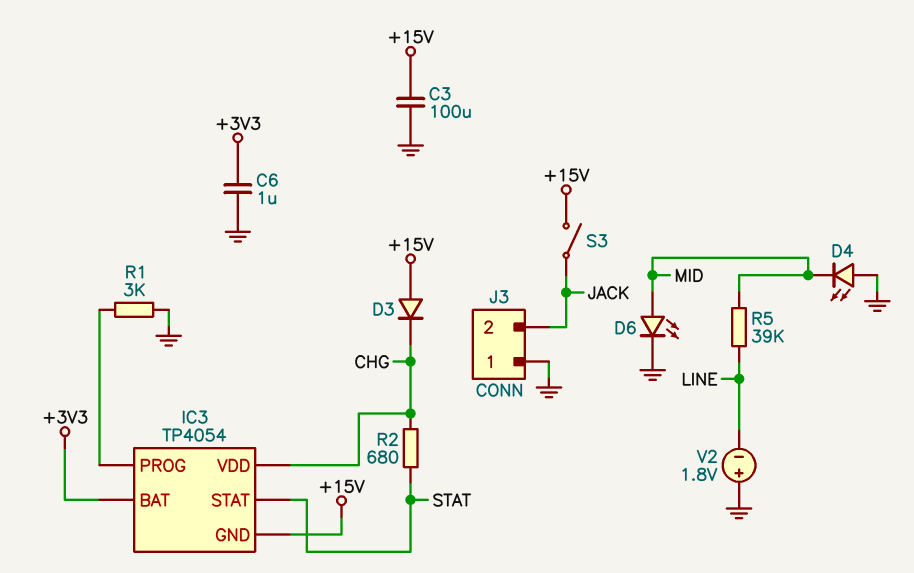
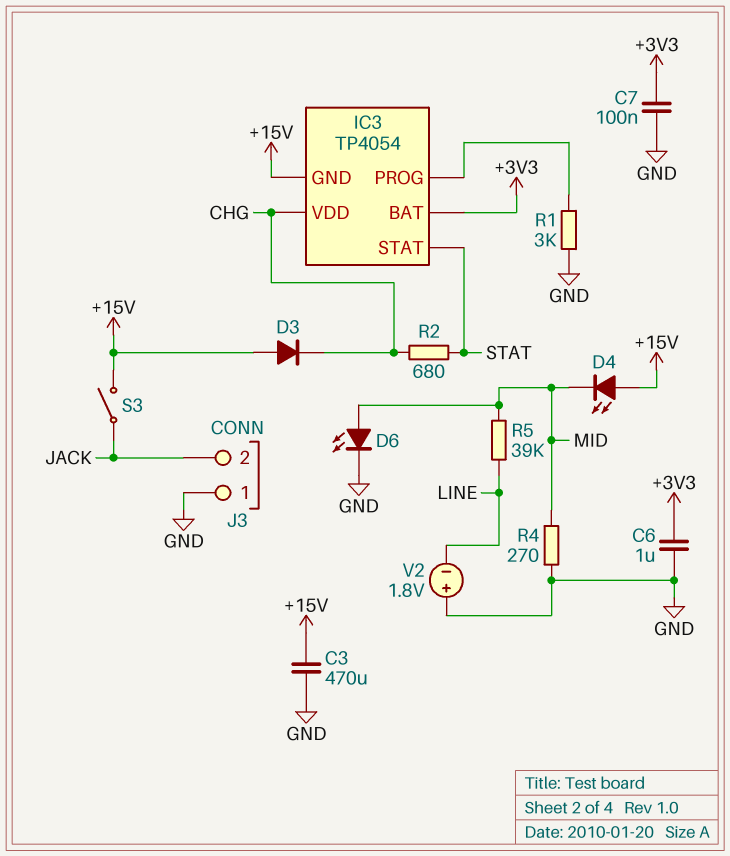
C3: 100uF (+15V, GND) -> 470uF (+15V, GND)
C7: none -> 100nF (+3V3, GND)
D4: LED (A GND, K MID) -> LED (A +15V, K MID)
R4: none -> 270 (GND, MID)

